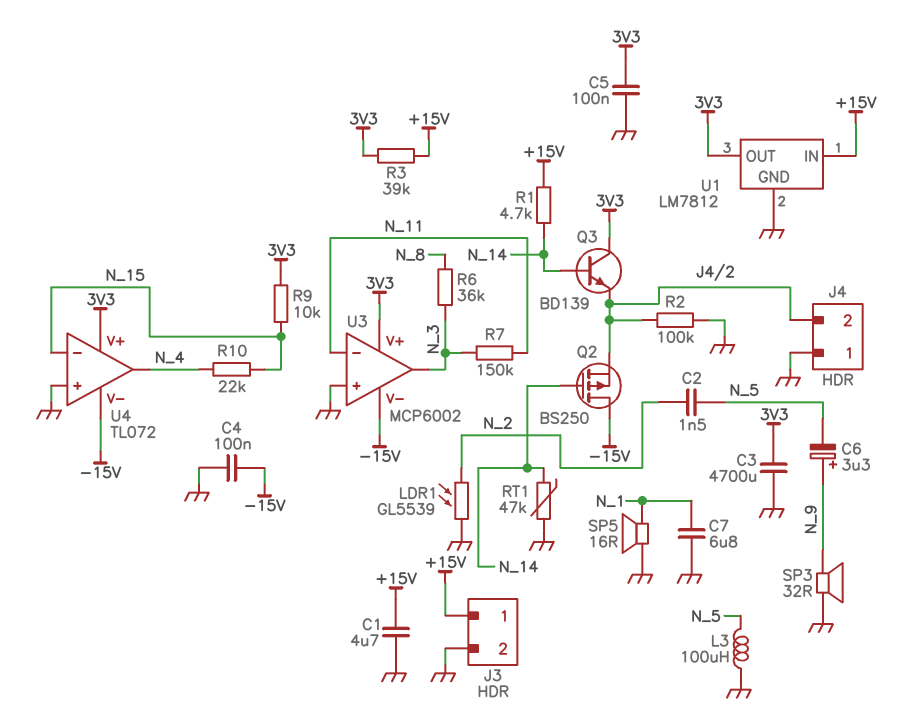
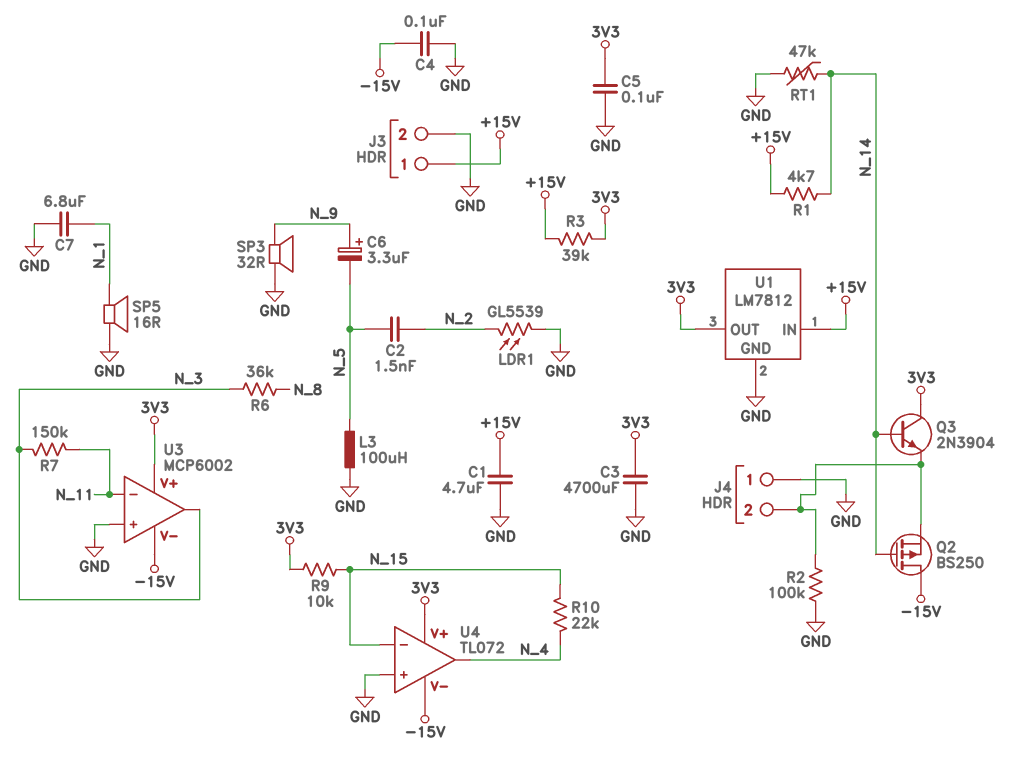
Q3: NPN BD139 (B N_14, C 3V3, E J4/2) -> NPN 2N3904 (B N_14, C 3V3, E J4/2)

